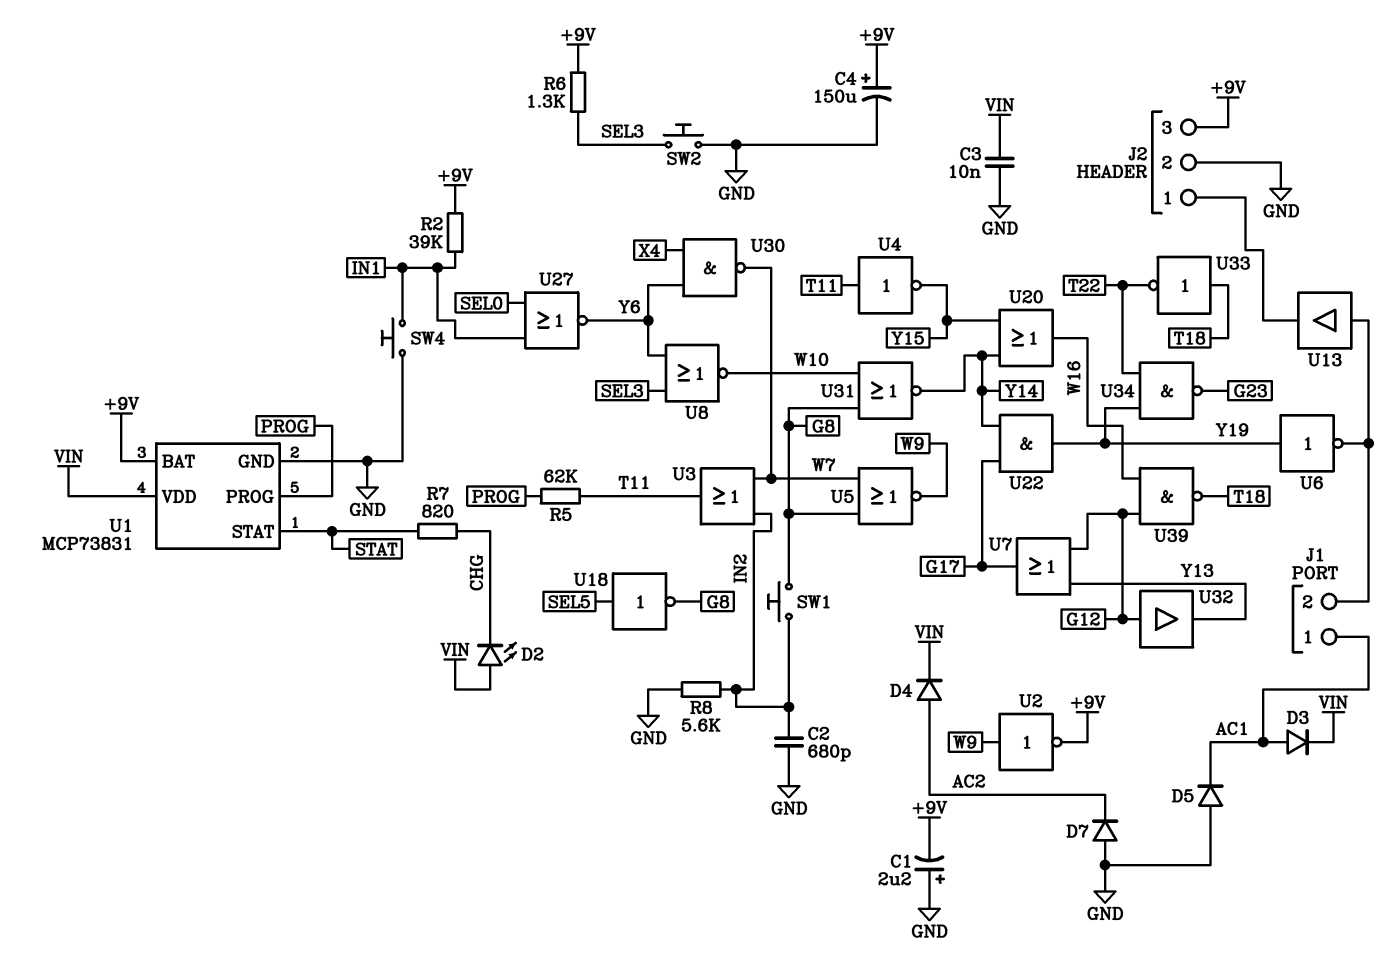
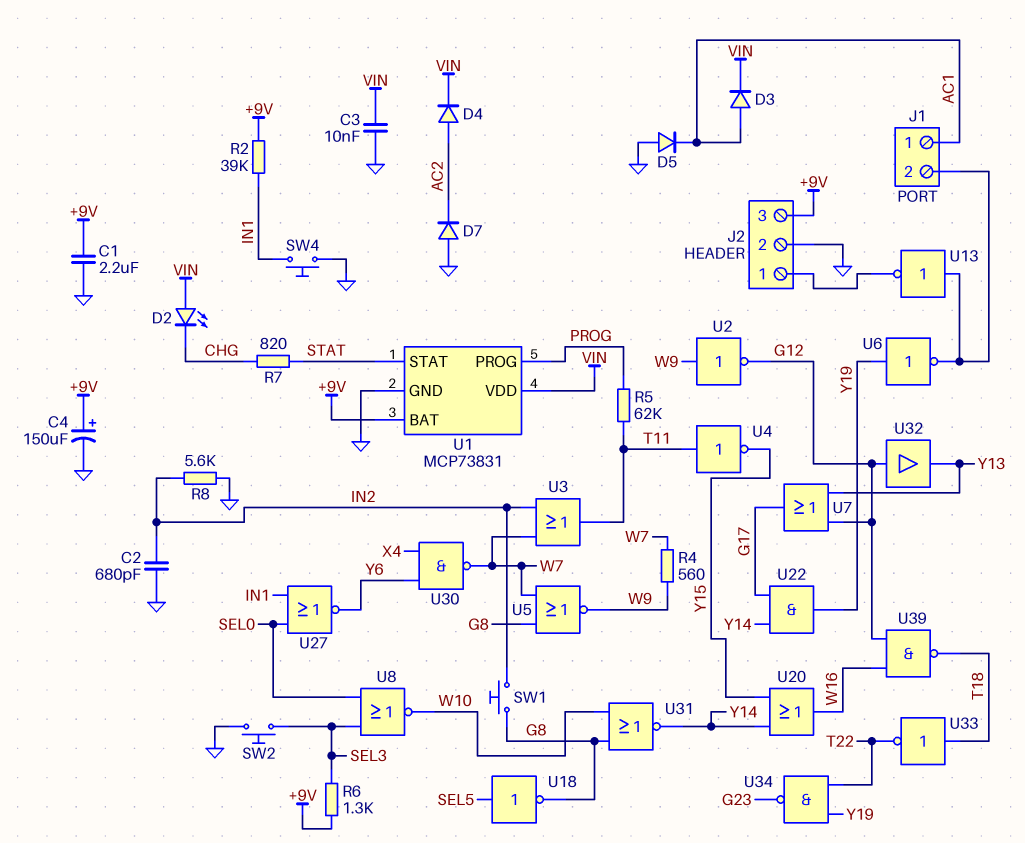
C1: 2.2uF (plus GND, minus +9V) -> 2.2uF (+9V, GND)
R4: none -> 560 (W7, W9)
U2: NOT (in W9, out +9V) -> NOT (in W9, out G12)
U8: NOR (in SEL3, in Y6, out W10) -> NOR (in SEL0, in SEL3, out W10)
U13: buffer (in J1/2, out J2/1) -> NOT (in J1/2, out J2/1)

